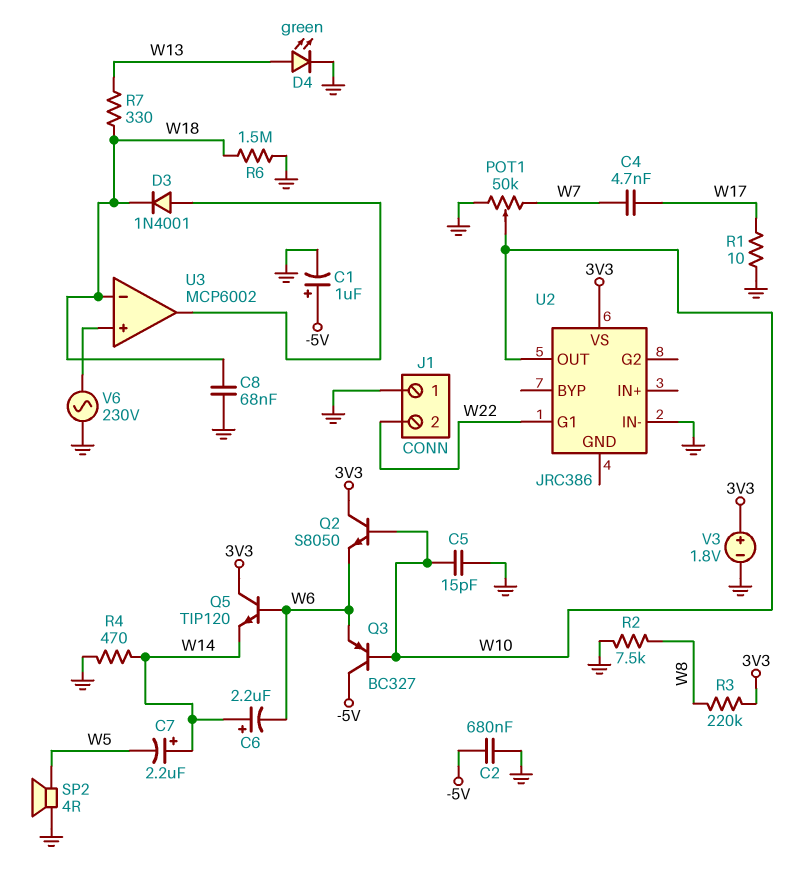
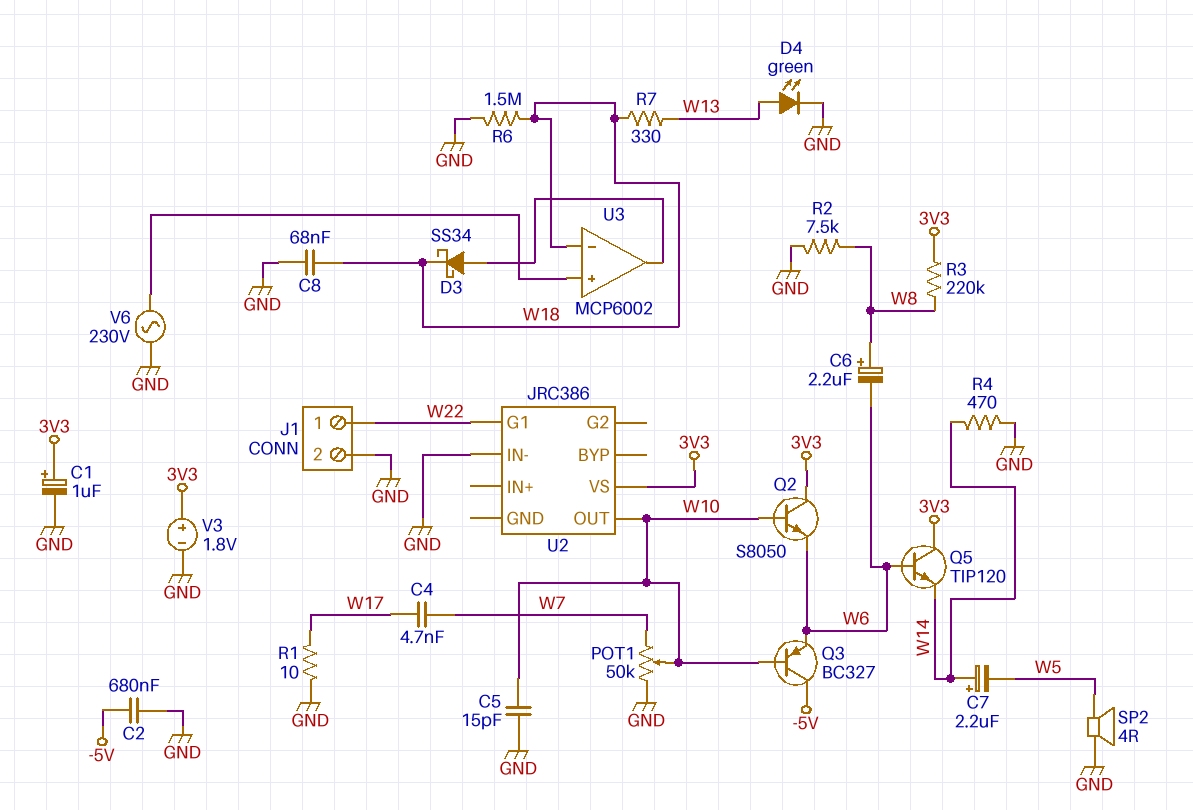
C1: 1uF (plus -5V, minus GND) -> 1uF (plus 3V3, minus GND)
C6: 2.2uF (plus W14, minus W6) -> 2.2uF (plus W8, minus W6)
D3: diode 1N4001 (A U3/out, K W18) -> schottky SS34 (A U3/out, K W18)
J1 pin 1: GND -> W22
J1 pin 2: W22 -> GND

